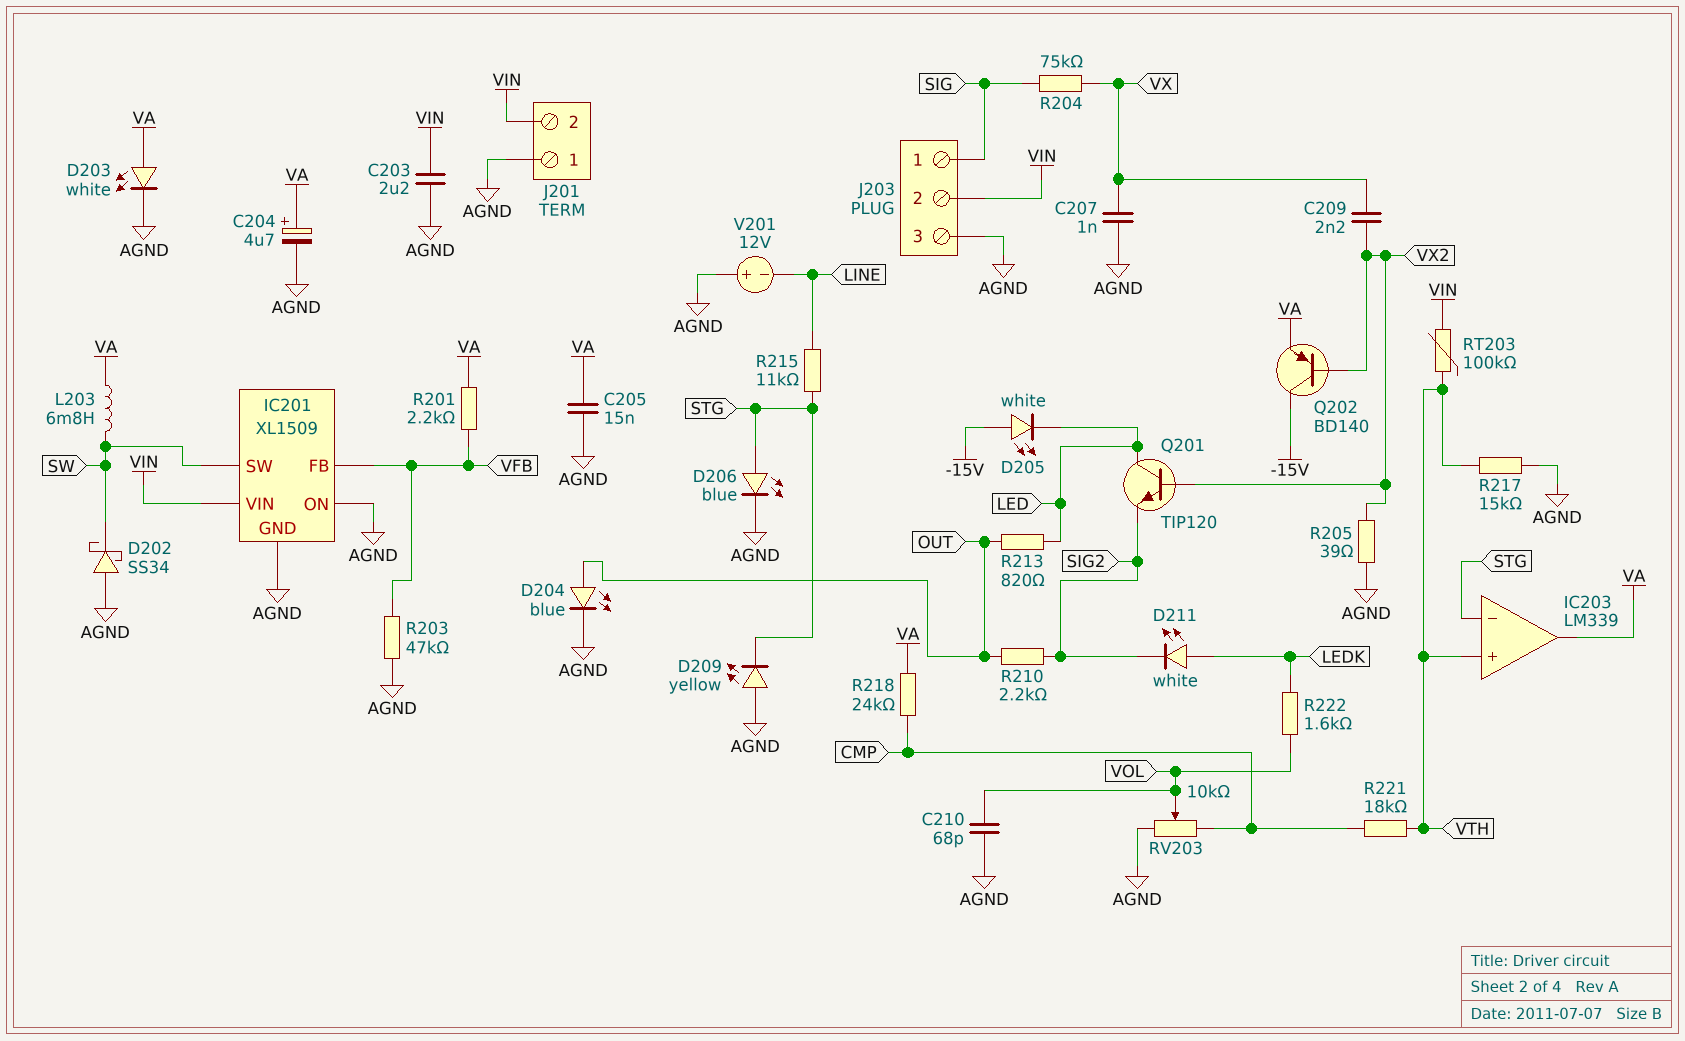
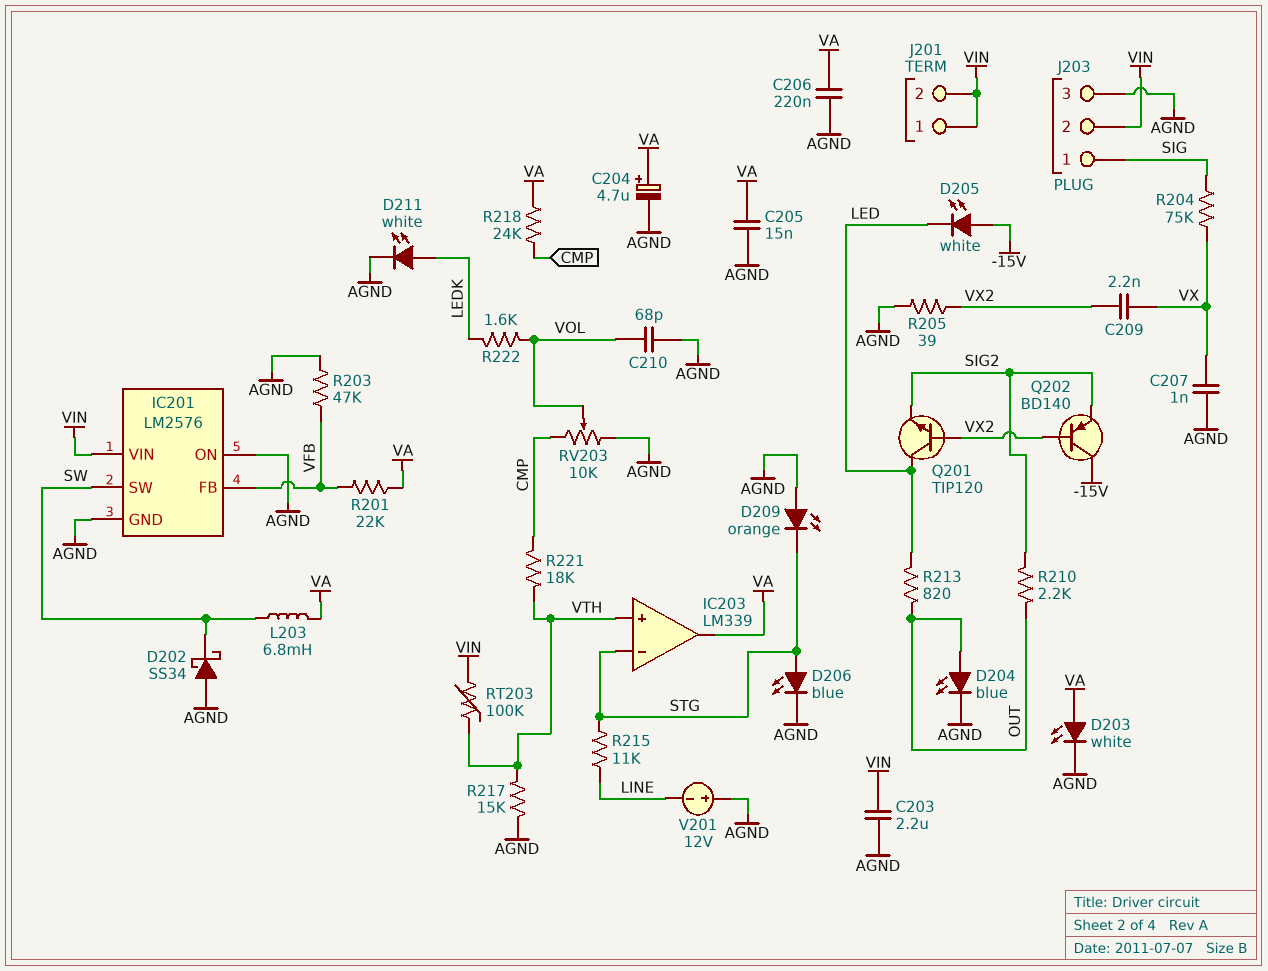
C206: none -> 220nF (AGND, VA)
D209: LED yellow (A AGND, K STG) -> LED orange (A AGND, K STG)
D211: LED white (A LEDK, K SIG2) -> LED white (A LEDK, K AGND)
IC201: XL1509 -> LM2576
J201 pin 1: AGND -> VIN
Q202: PNP BD140 (B VX2, C -15V, E VA) -> PNP BD140 (B VX2, C -15V, E SIG2)
R201: 2.2k (VA, VFB) -> 22k (VA, VFB)

